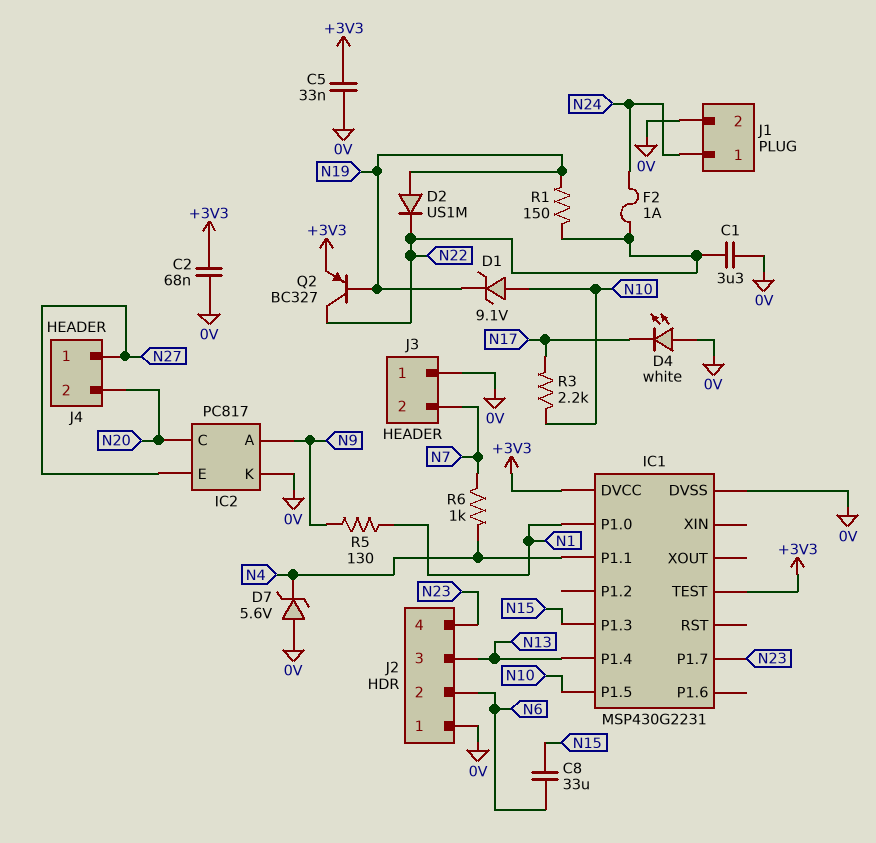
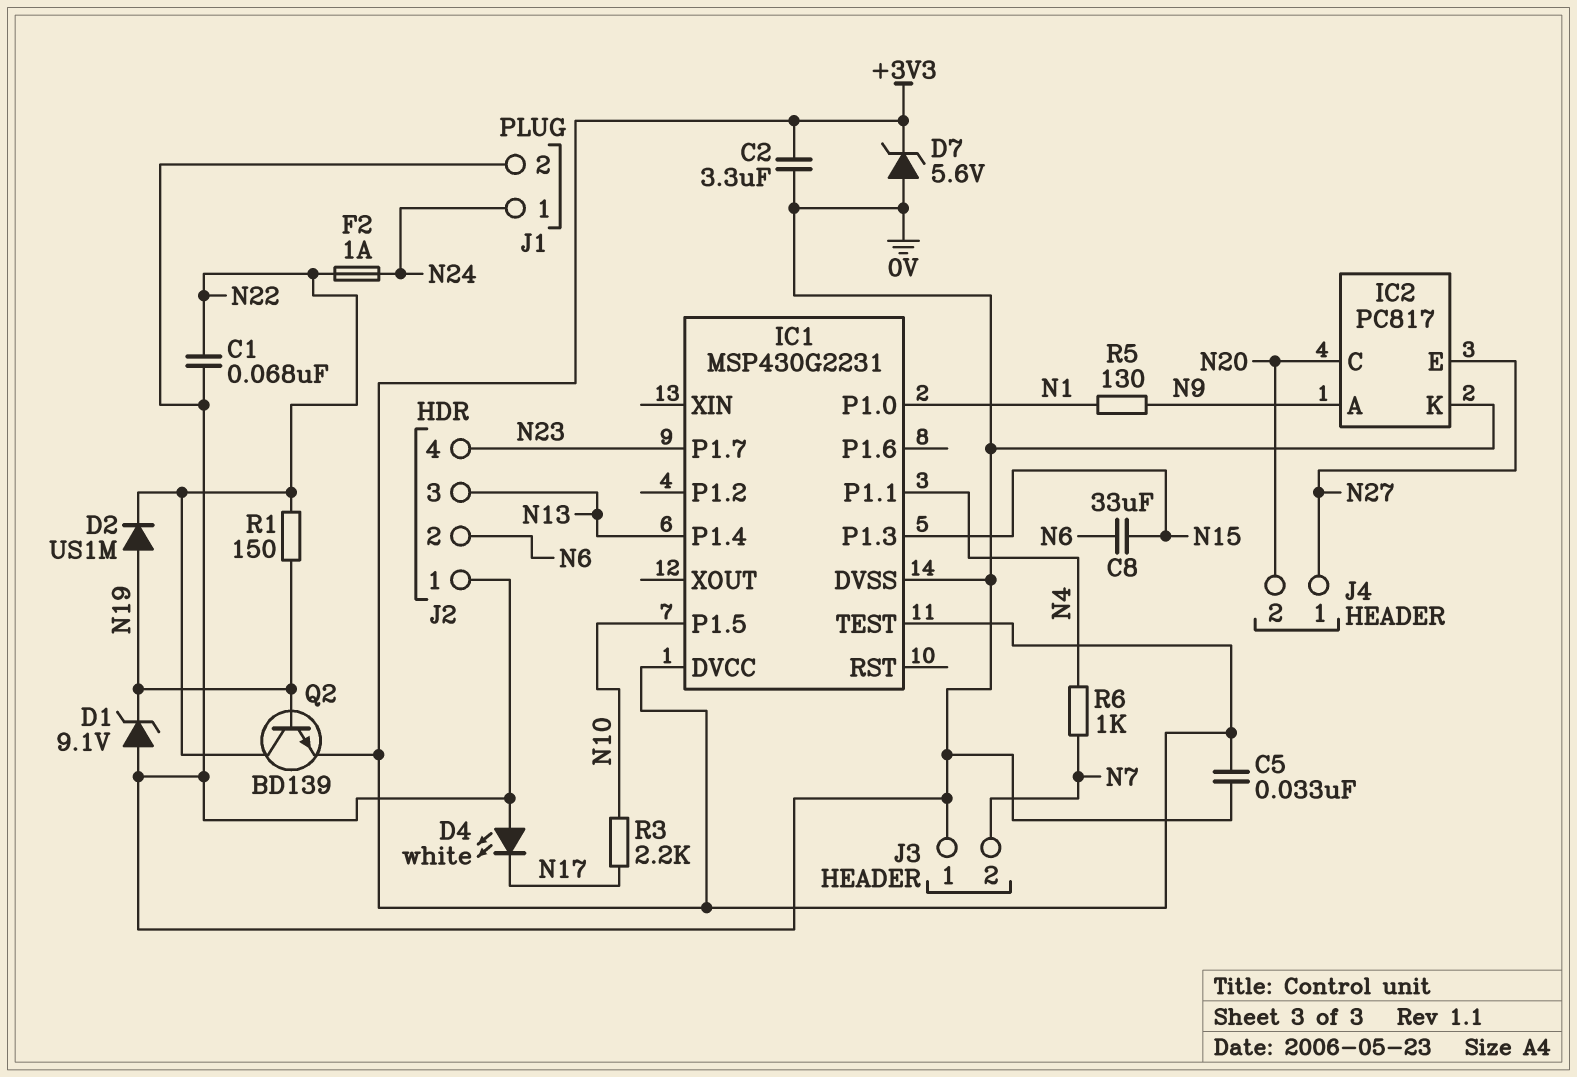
C1: 3.3uF (0V, N22) -> 68nF (0V, N22)
C2: 68nF (+3V3, 0V) -> 3.3uF (+3V3, 0V)
D1: zener 9.1V (A N10, K N19) -> zener 9.1V (A 0V, K N19)
D7: zener 5.6V (A 0V, K N4) -> zener 5.6V (A 0V, K +3V3)
Q2: PNP BC327 (B N19, C N22, E +3V3) -> NPN BD139 (B N19, C N22, E +3V3)

